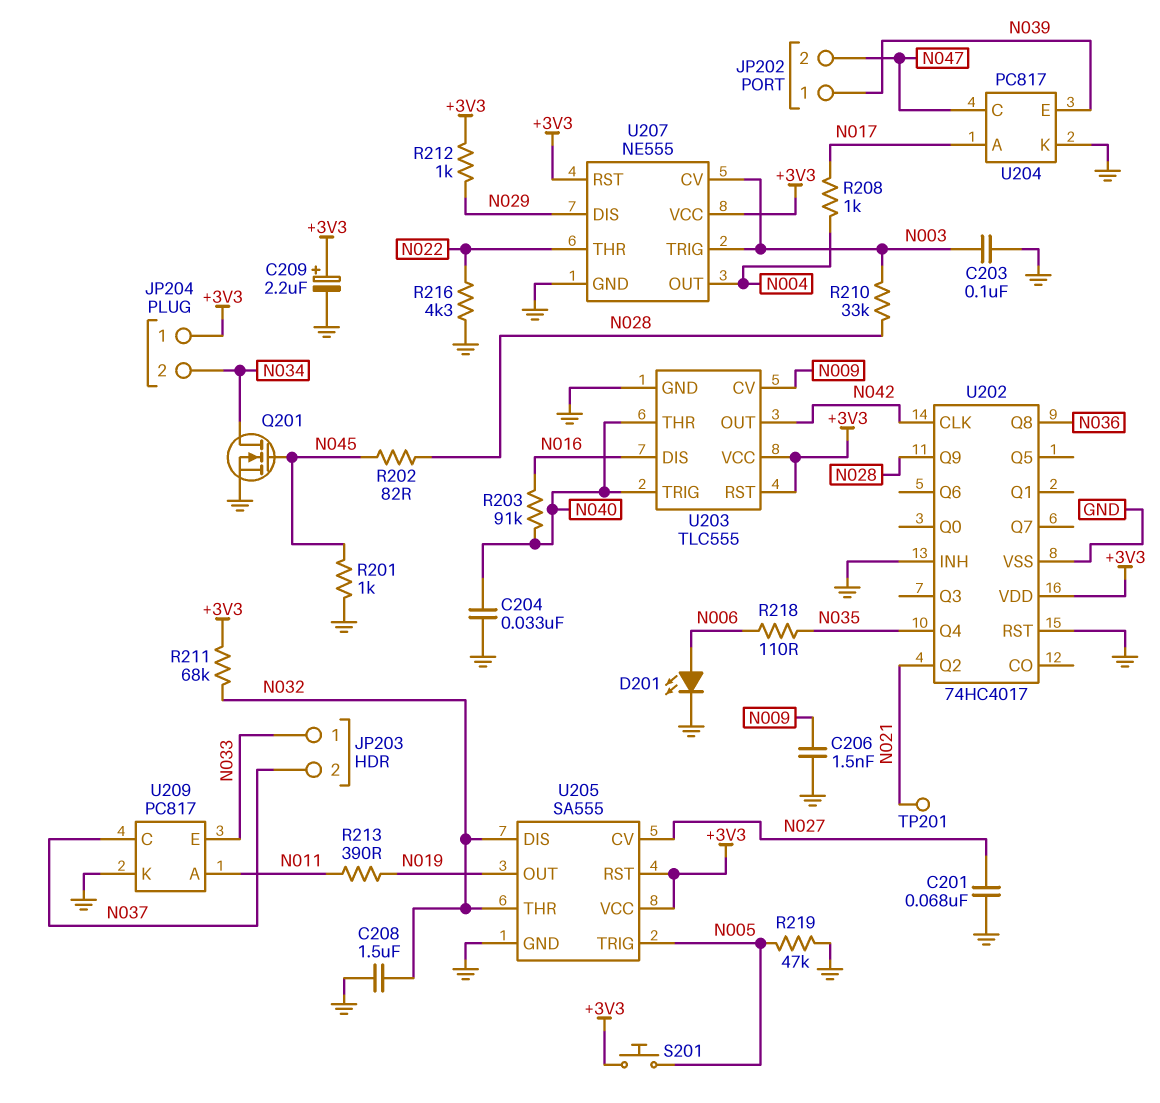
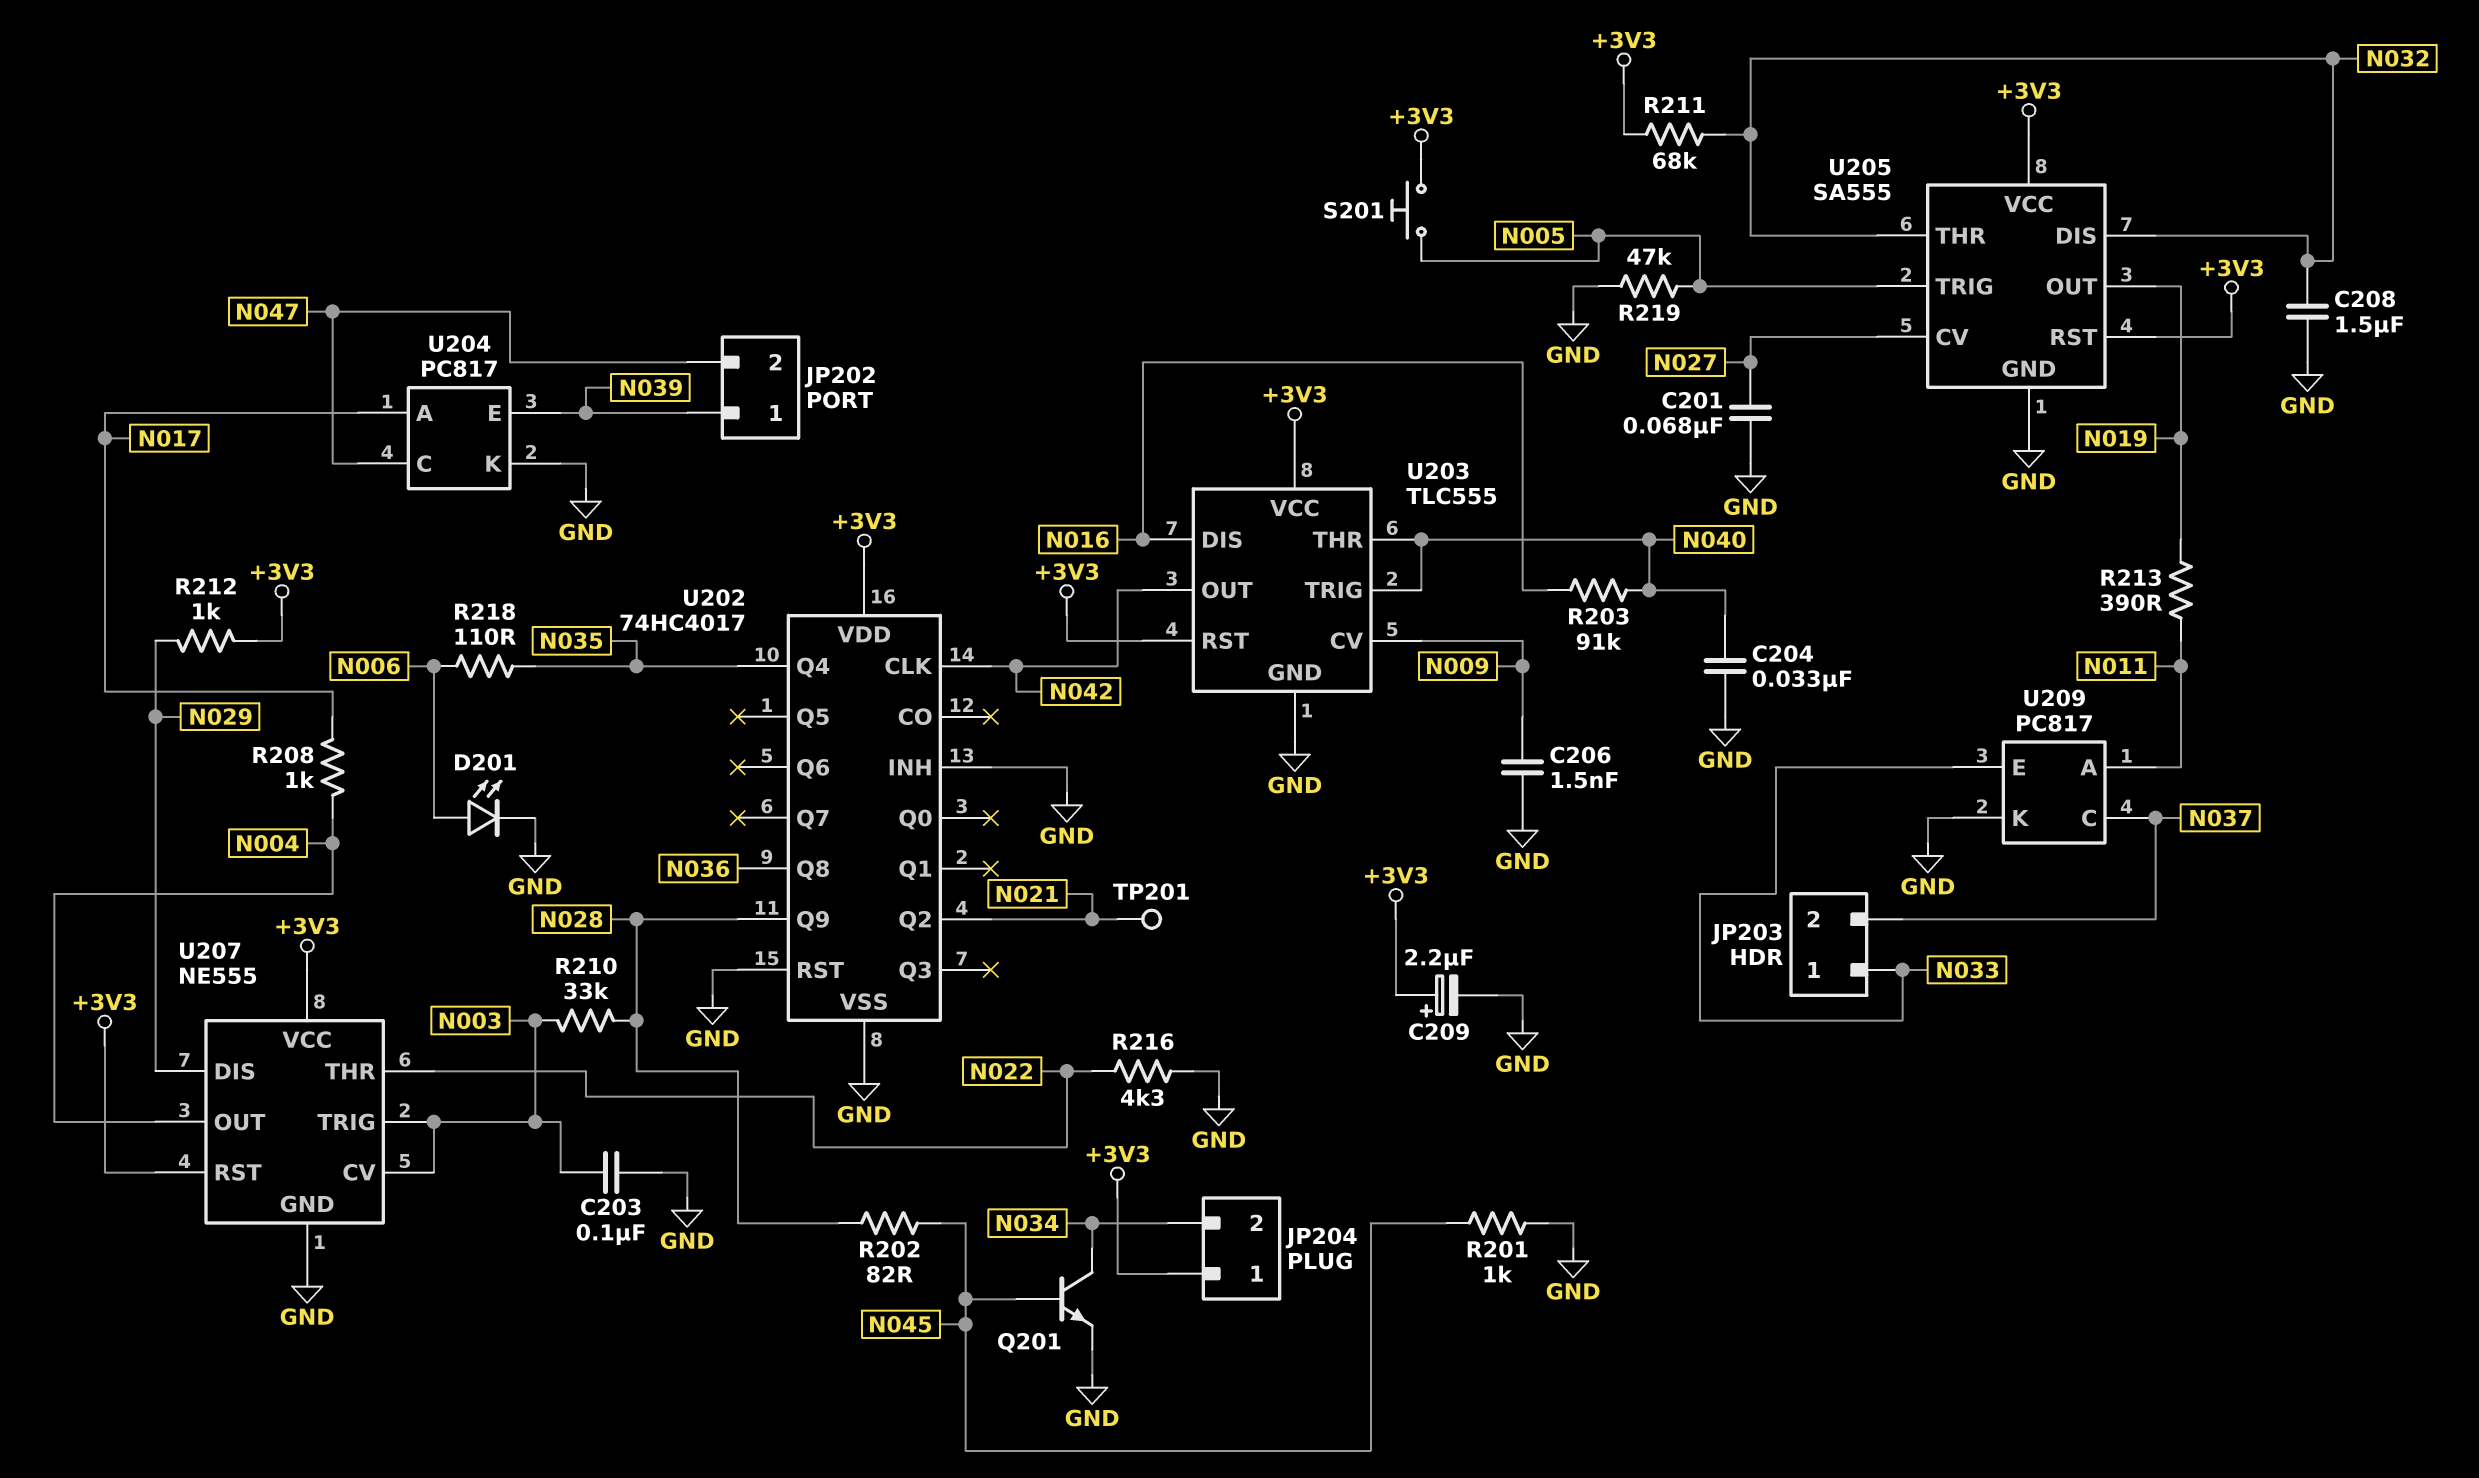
Q201: NMOS (G N045, D N034, S GND) -> NPN (B N045, C N034, E GND)

